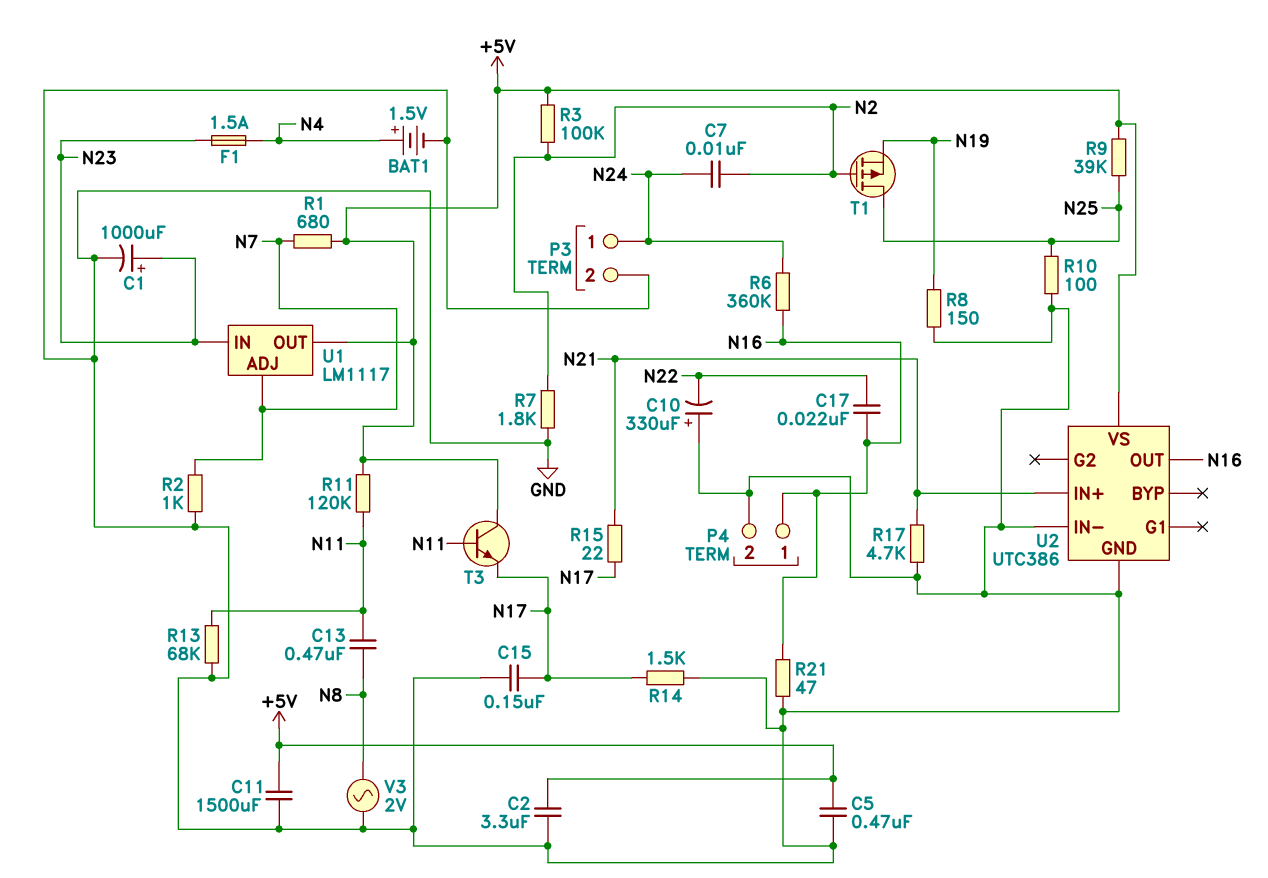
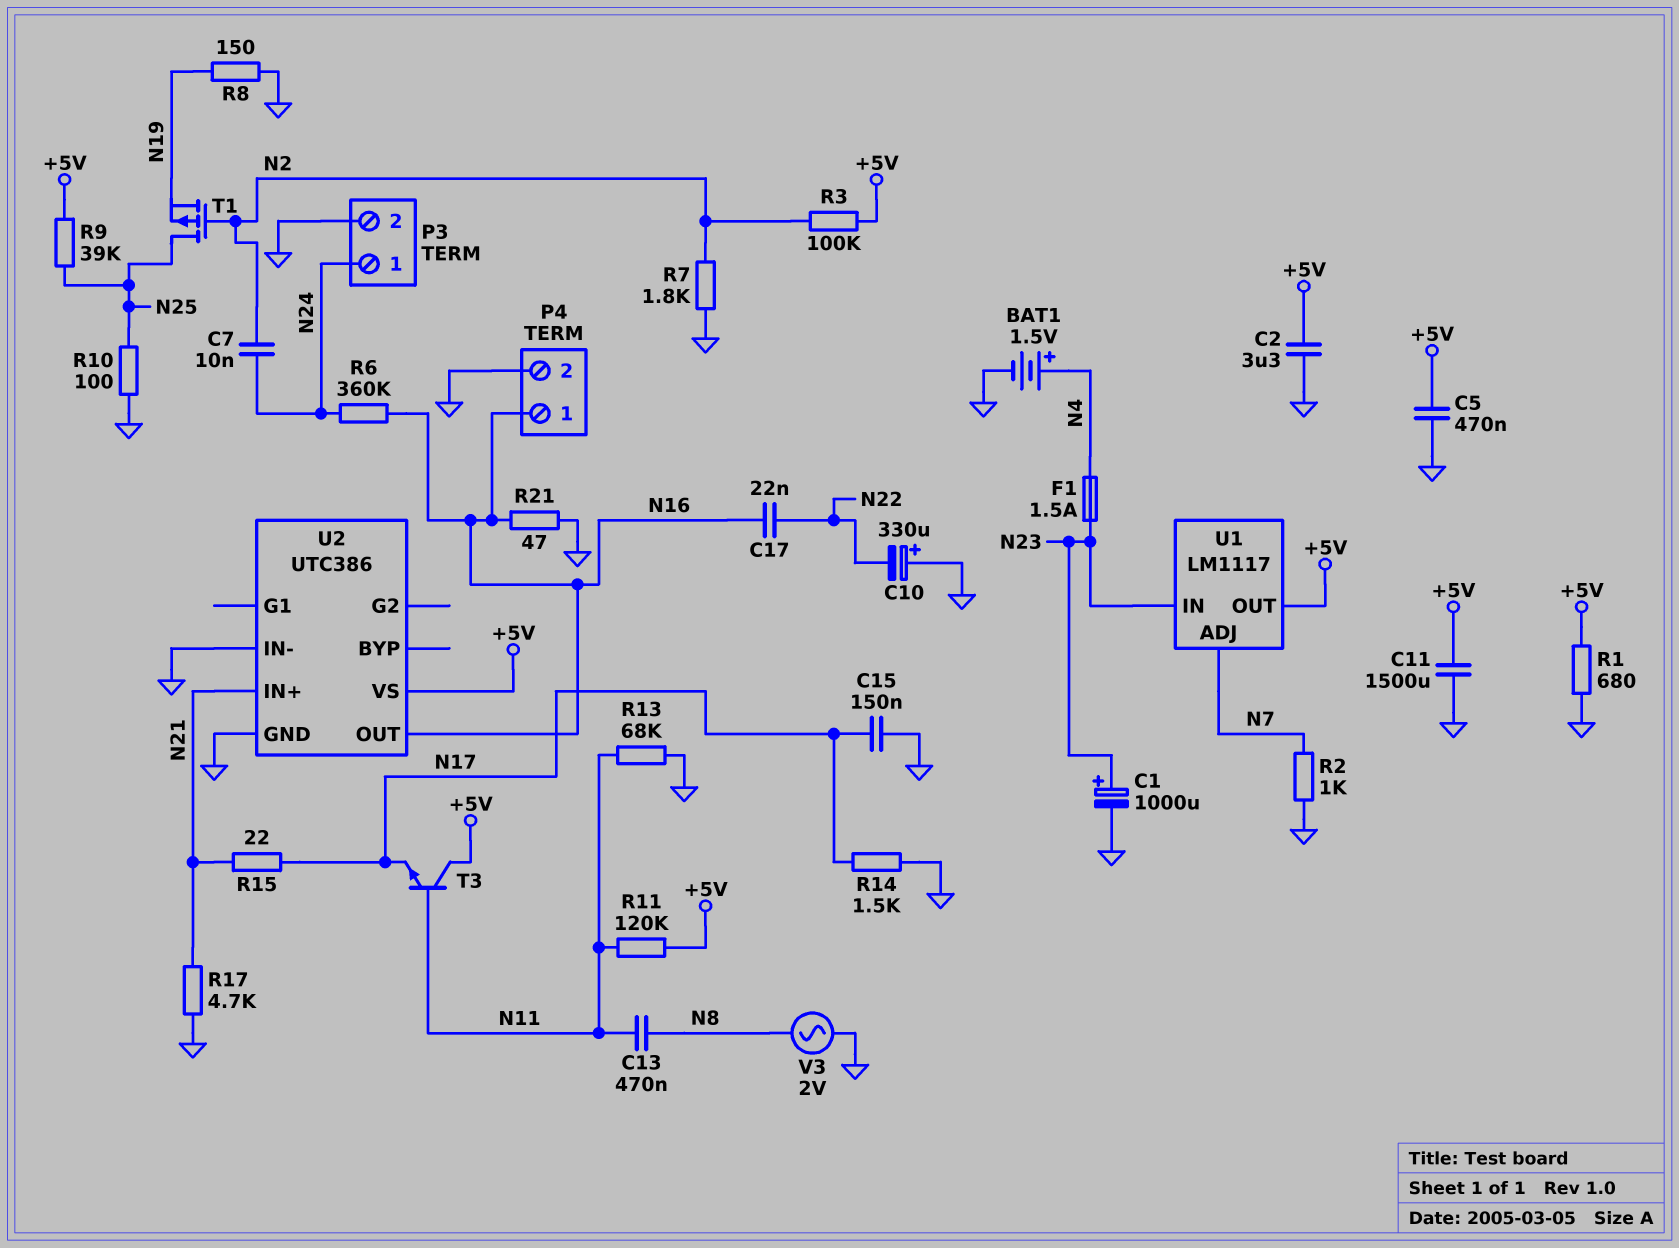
R1: 680 (+5V, N7) -> 680 (+5V, GND)

